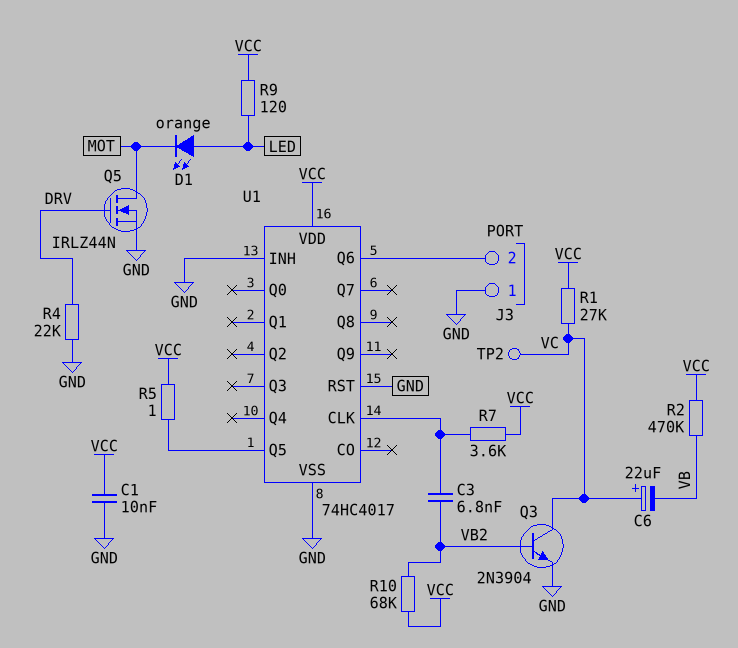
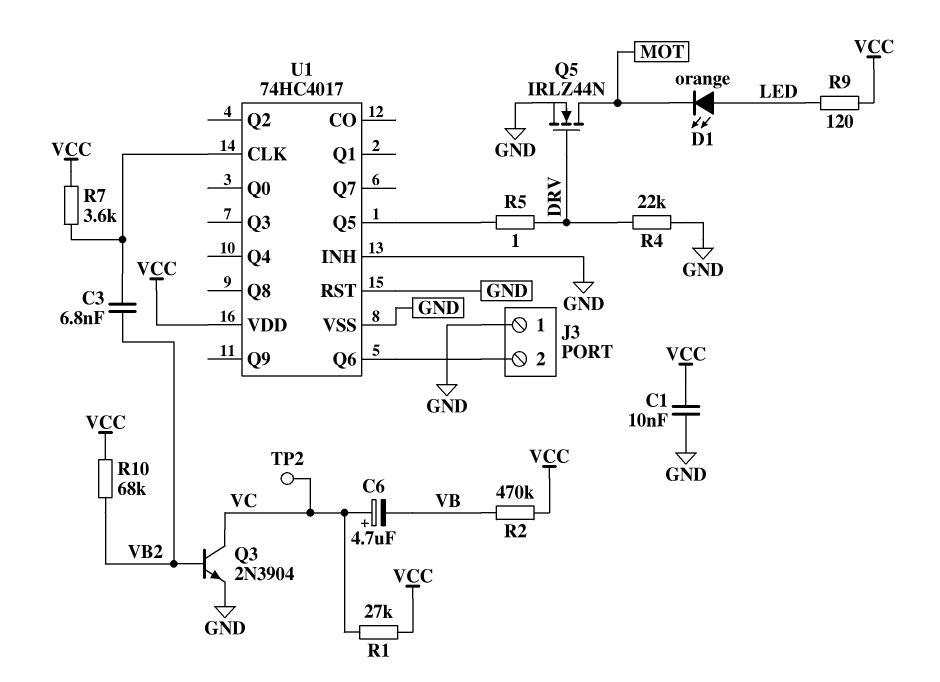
C6: 22uF (plus VC, minus VB) -> 4.7uF (plus VC, minus VB)
R5: 1 (U1/Q5, VCC) -> 1 (DRV, U1/Q5)

